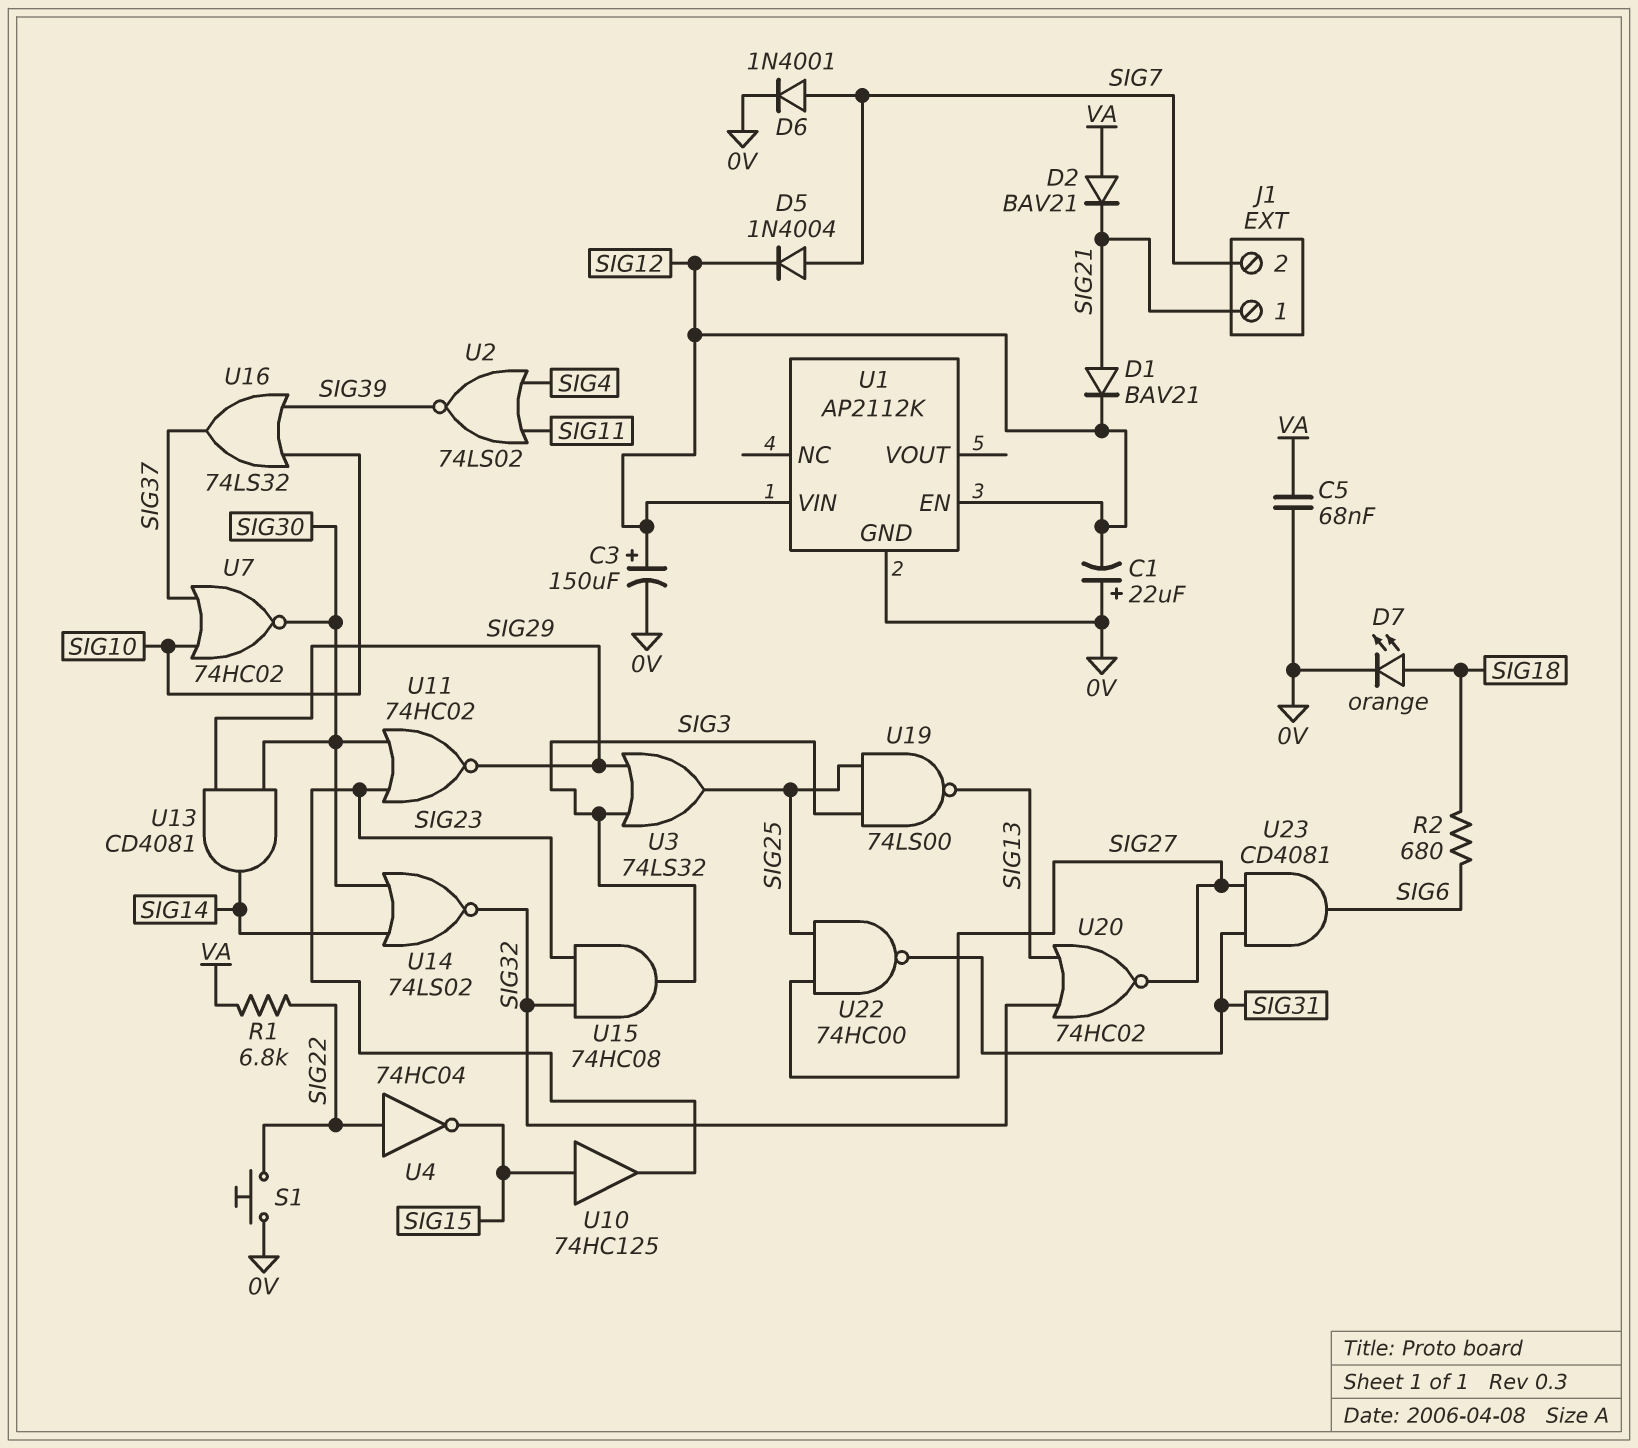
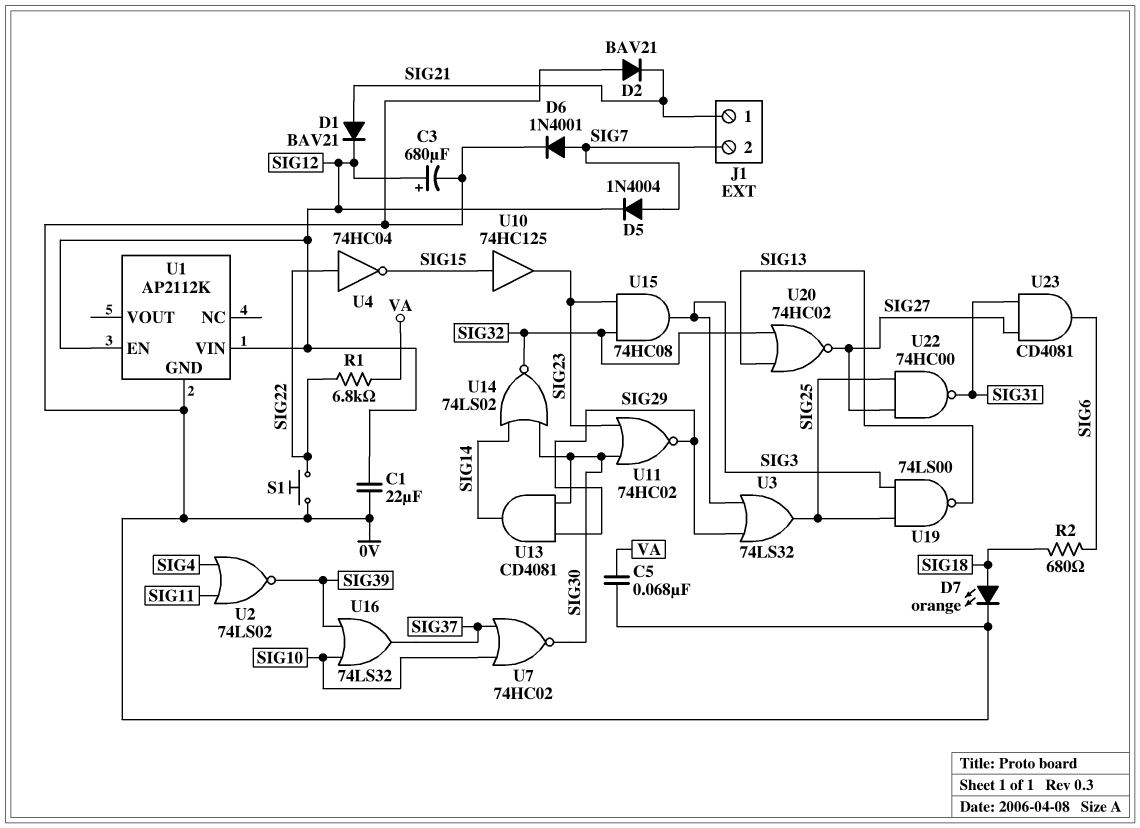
C1: 22uF (plus 0V, minus SIG12) -> 22uF (0V, SIG12)
C3: 150uF (plus SIG12, minus 0V) -> 680uF (plus SIG12, minus 0V)
D2: diode BAV21 (A VA, K SIG21) -> diode BAV21 (A 0V, K SIG21)

